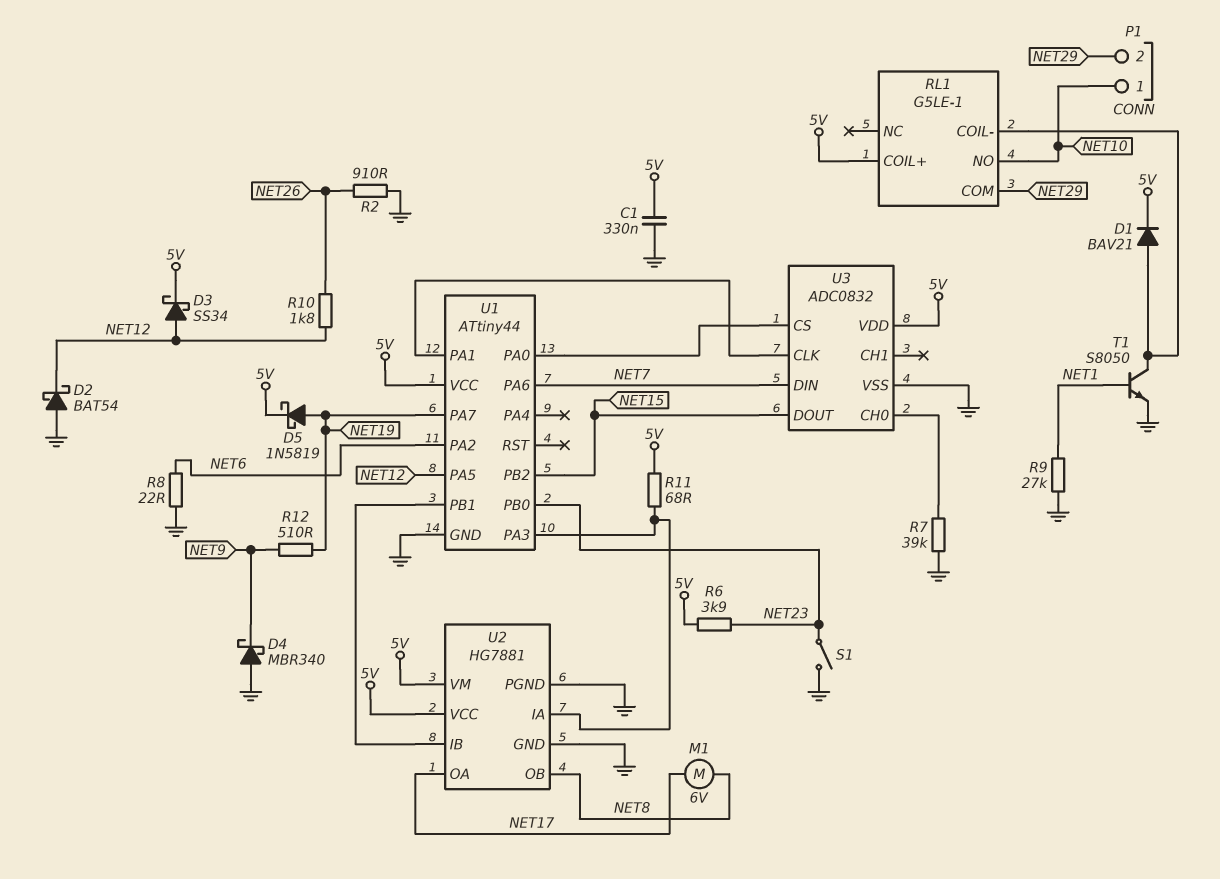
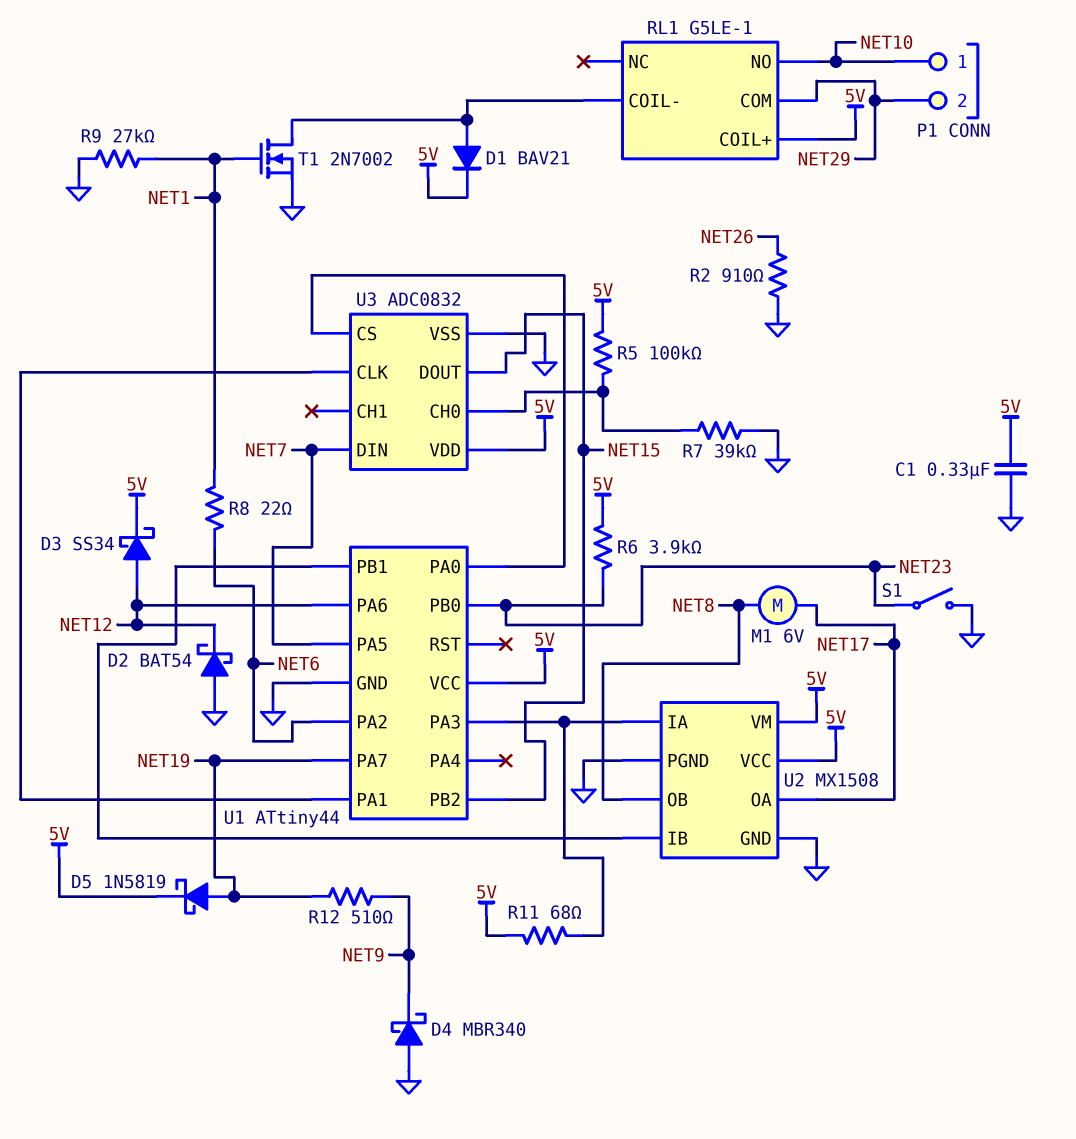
R5: none -> 100k (5V, U3/CH0)
R8: 22 (GND, NET6) -> 22 (NET1, NET6)
R10: 1.8k (NET12, NET26) -> none
T1: NPN S8050 (B NET1, C RL1/COIL-, E GND) -> NMOS 2N7002 (G NET1, D RL1/COIL-, S GND)
U1 pin PA5: NET12 -> NET7
U1 pin PA6: NET7 -> NET12
U2: HG7881 -> MX1508

